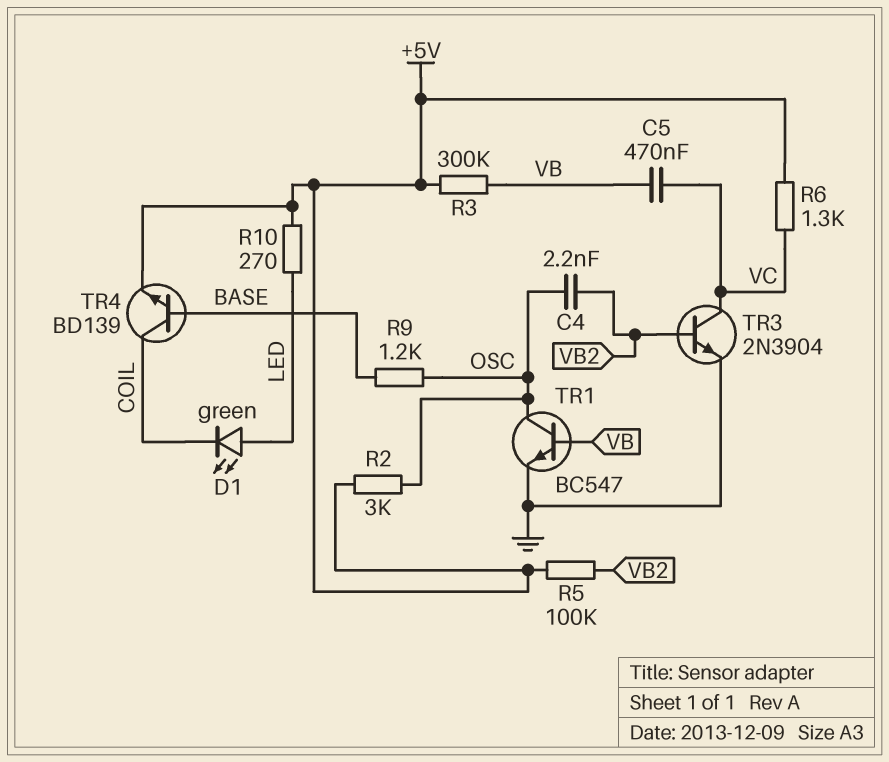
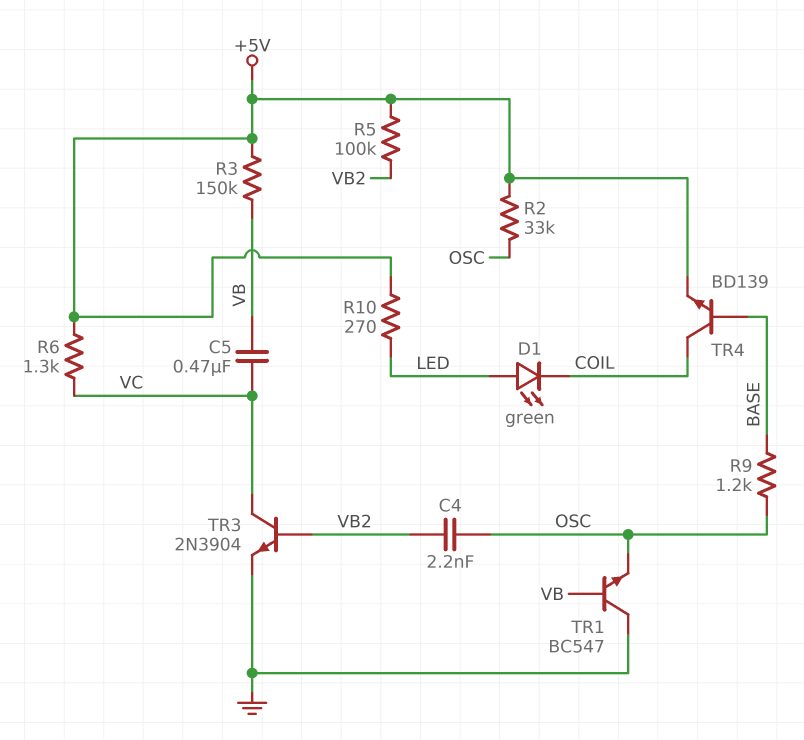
R2: 3k (+5V, OSC) -> 33k (+5V, OSC)
R3: 300k (+5V, VB) -> 150k (+5V, VB)
TR1: NPN BC547 (B VB, C OSC, E GND) -> NPN BC547 (B VB, C GND, E OSC)

